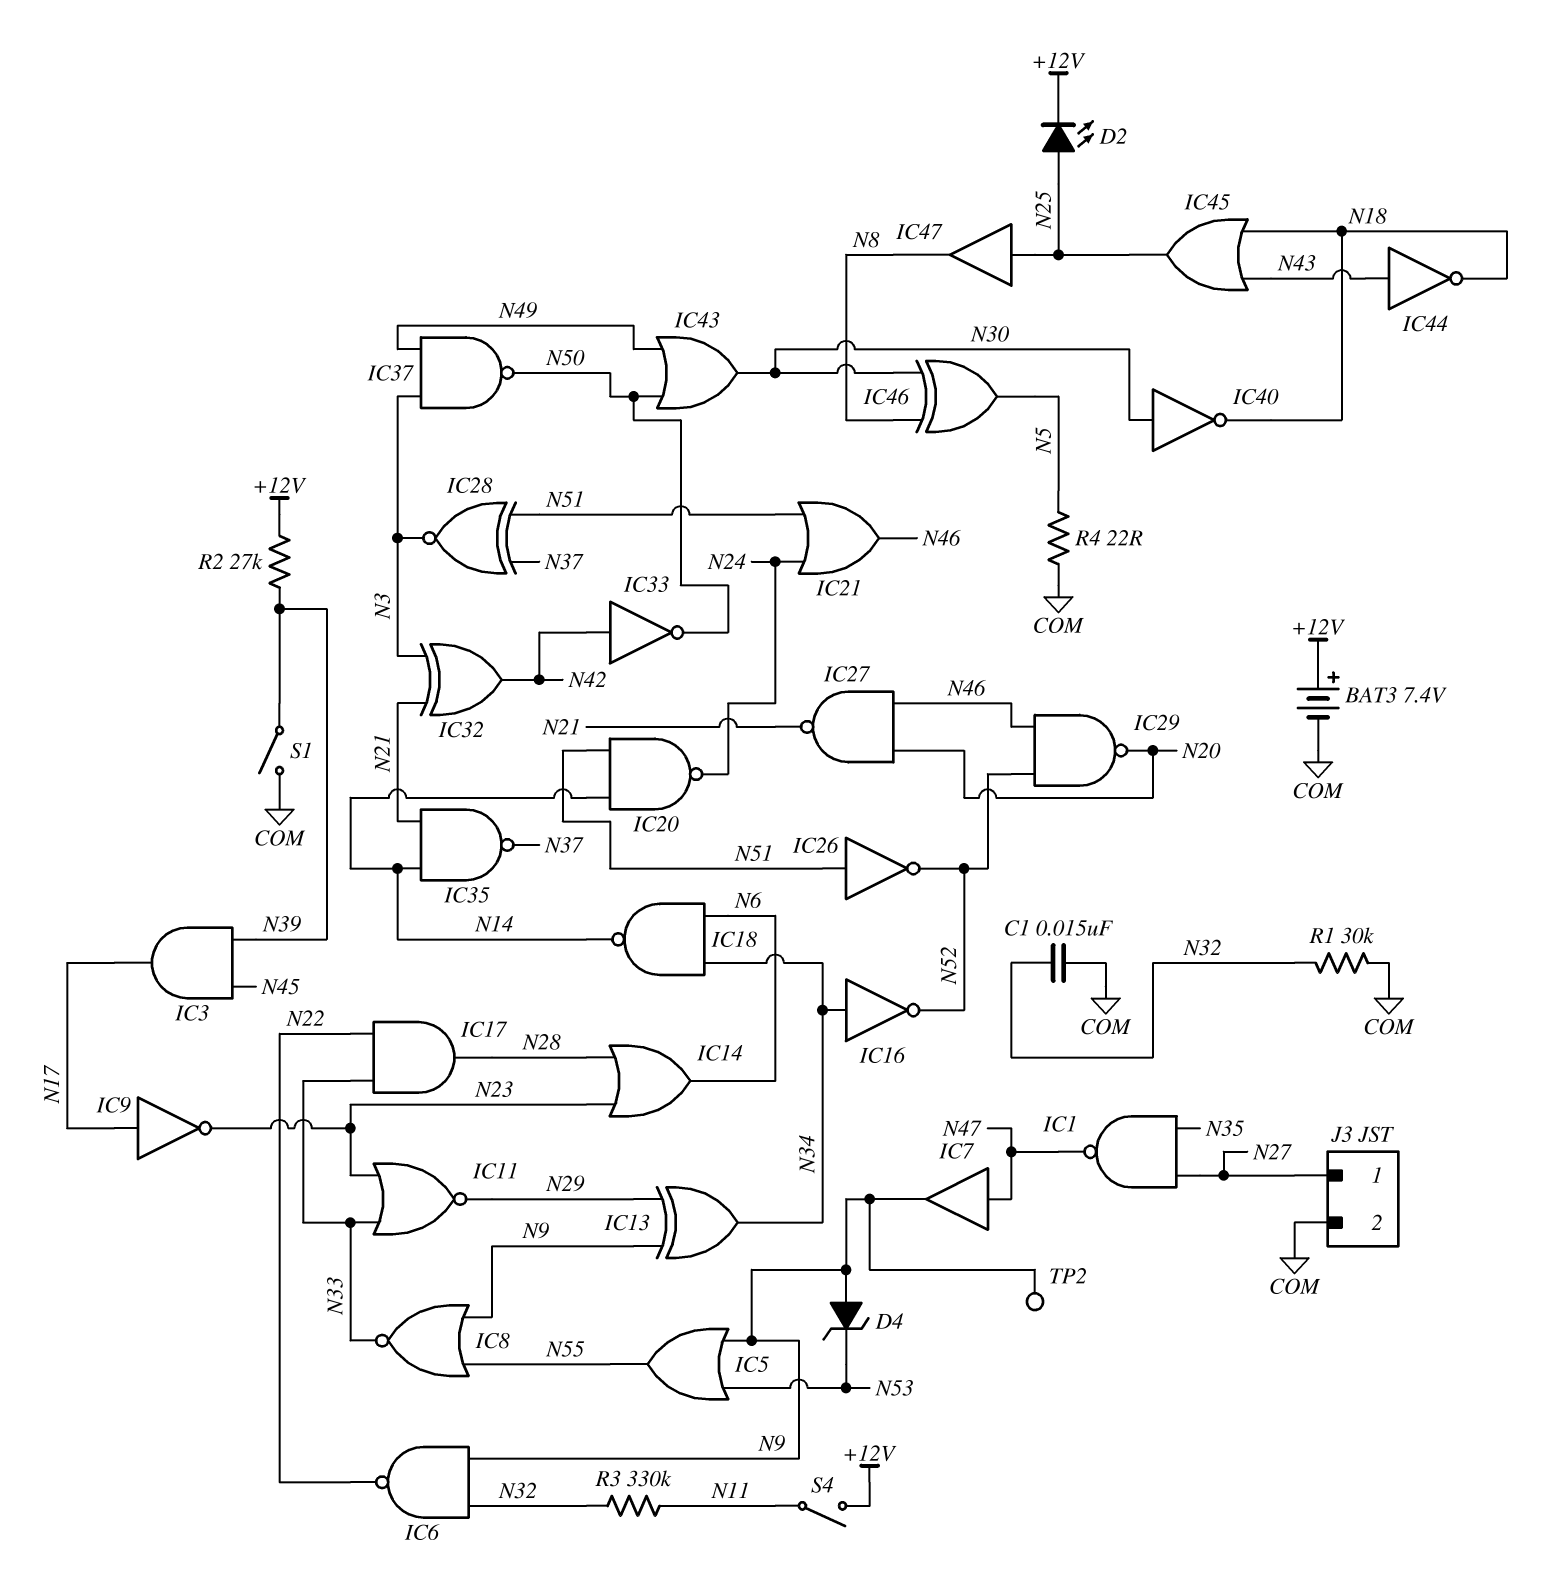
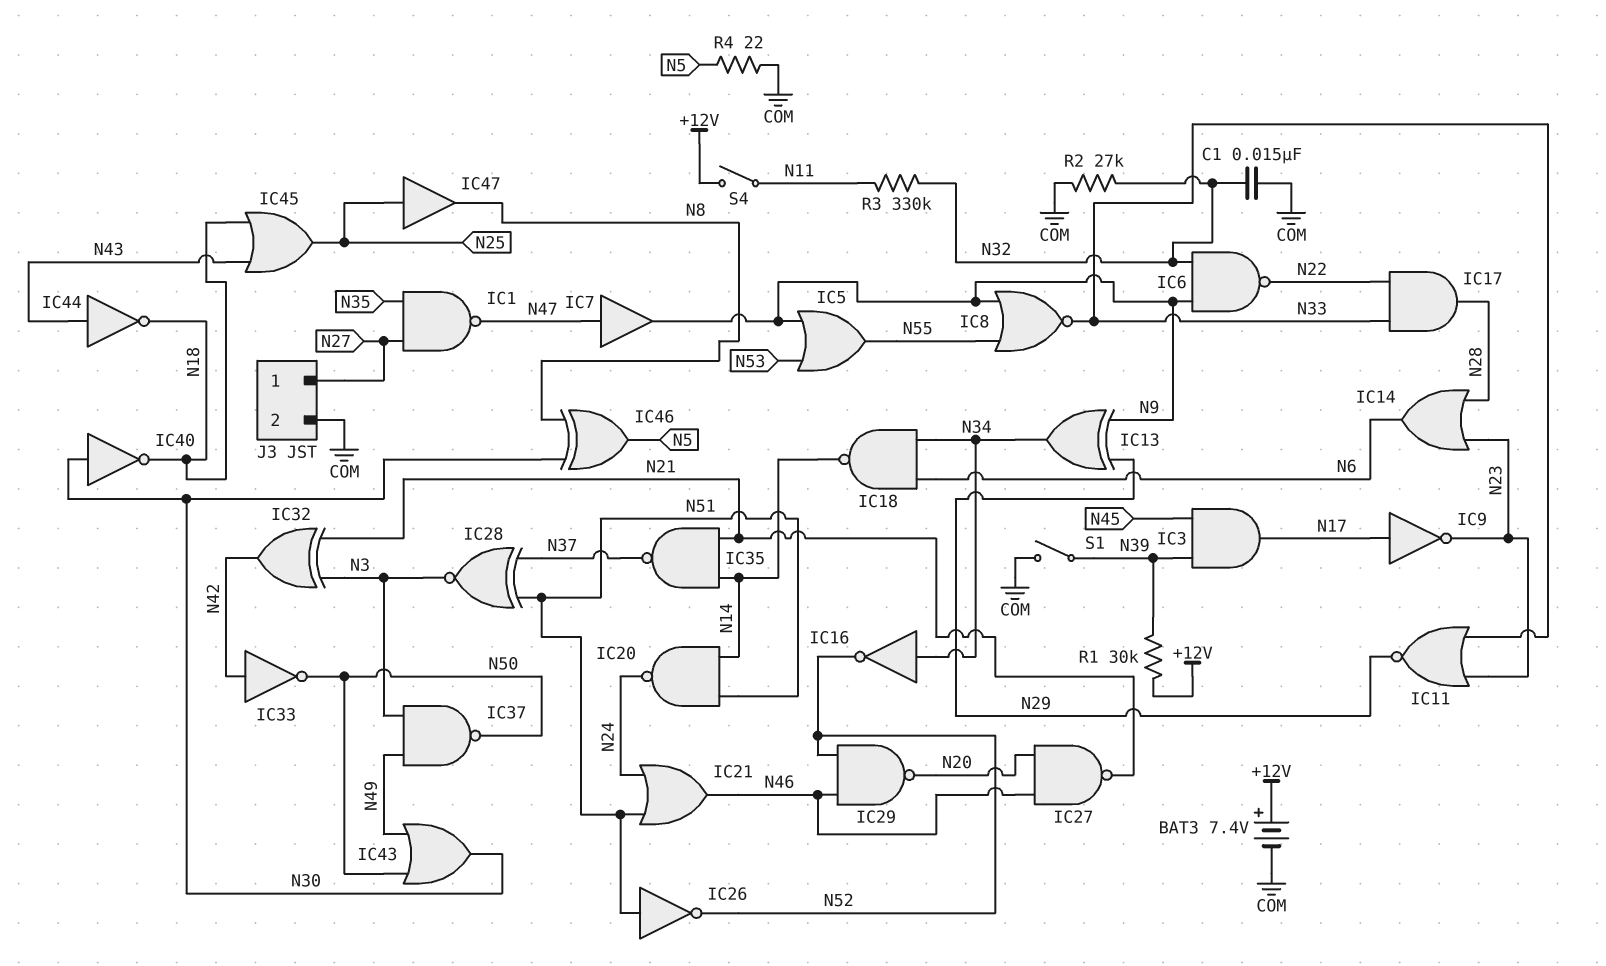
D2: LED (A N25, K +12V) -> none
D4: zener (A N9, K N53) -> none
R1: 30k (COM, N32) -> 30k (+12V, N39)
R2: 27k (+12V, N39) -> 27k (COM, N32)
TP2: test point (N9) -> none

